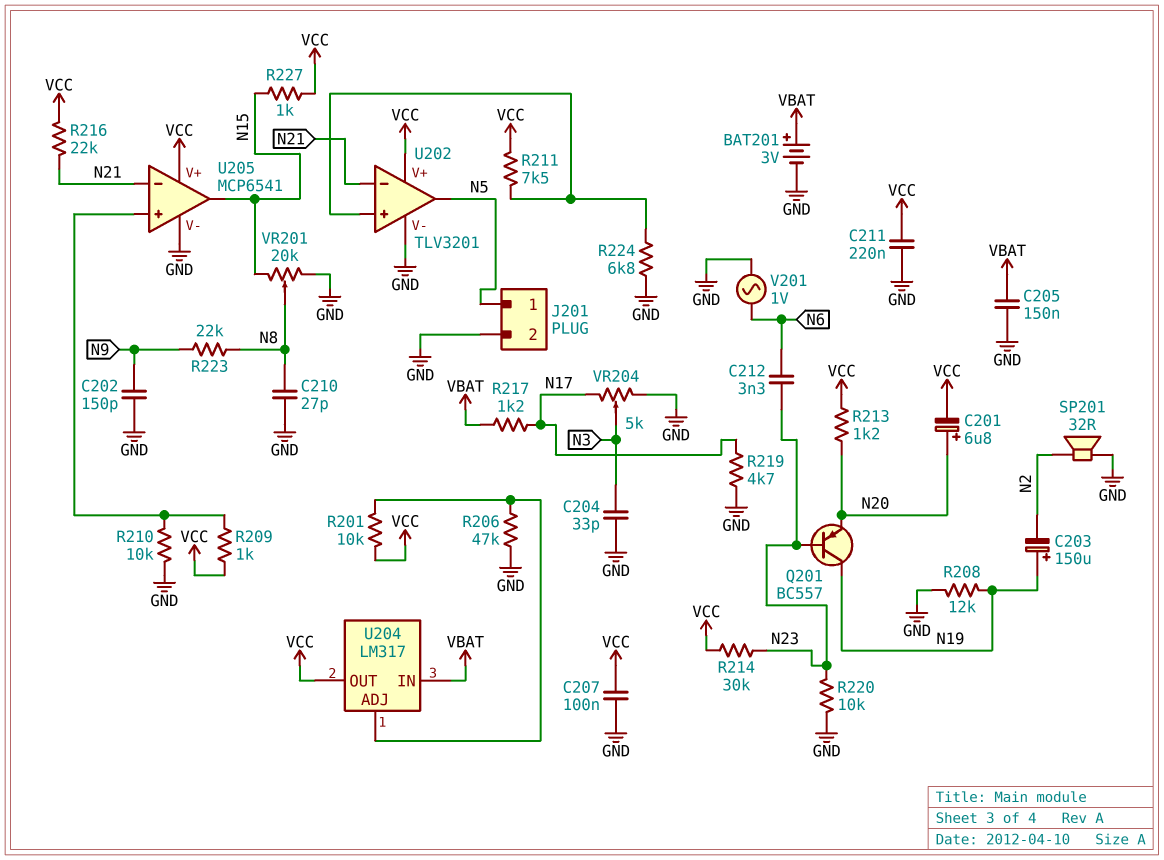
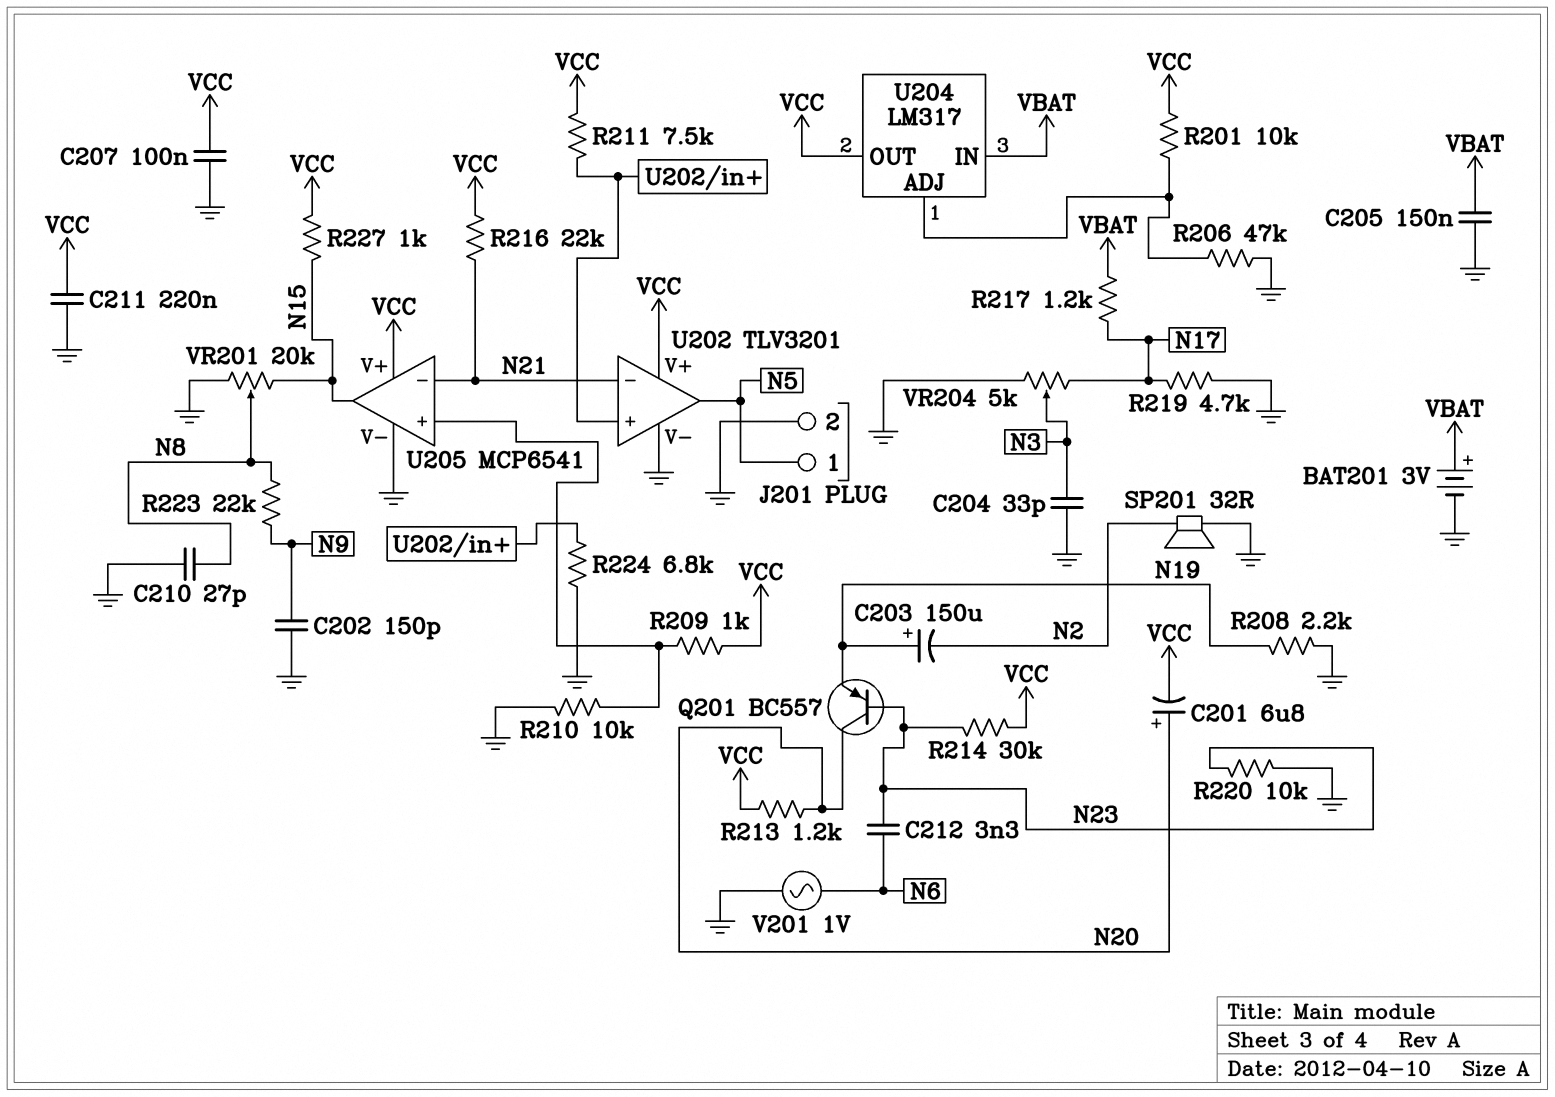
Q201: PNP BC557 (B N23, C N19, E N20) -> PNP BC557 (B N23, C N20, E N19)
R208: 12k (GND, N19) -> 2.2k (GND, N19)

